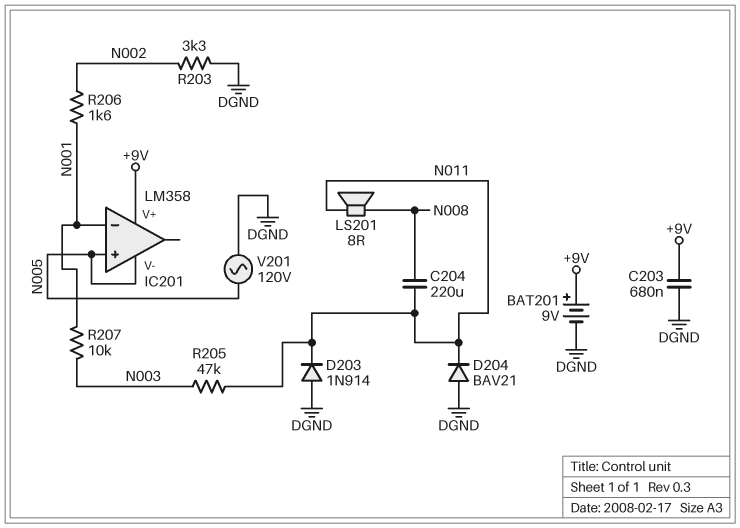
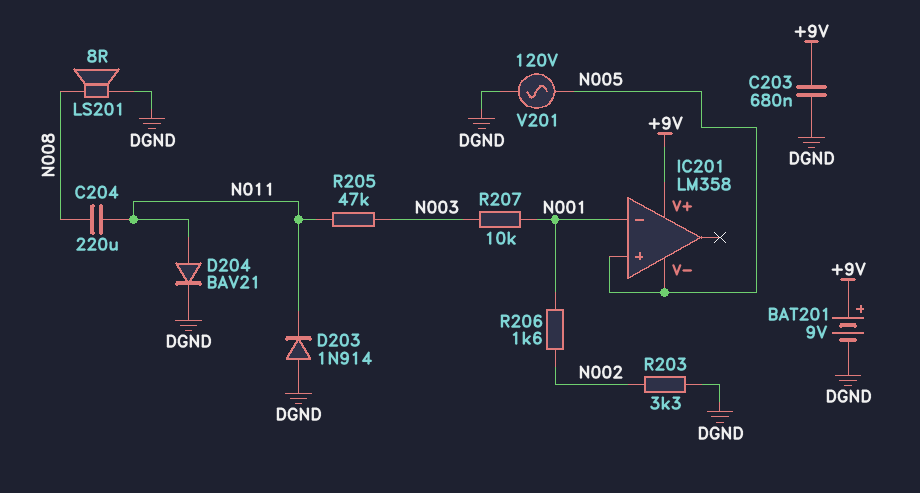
D204: diode BAV21 (A DGND, K N011) -> diode BAV21 (A N011, K DGND)
LS201: speaker 8R (N008, N011) -> speaker 8R (DGND, N008)

